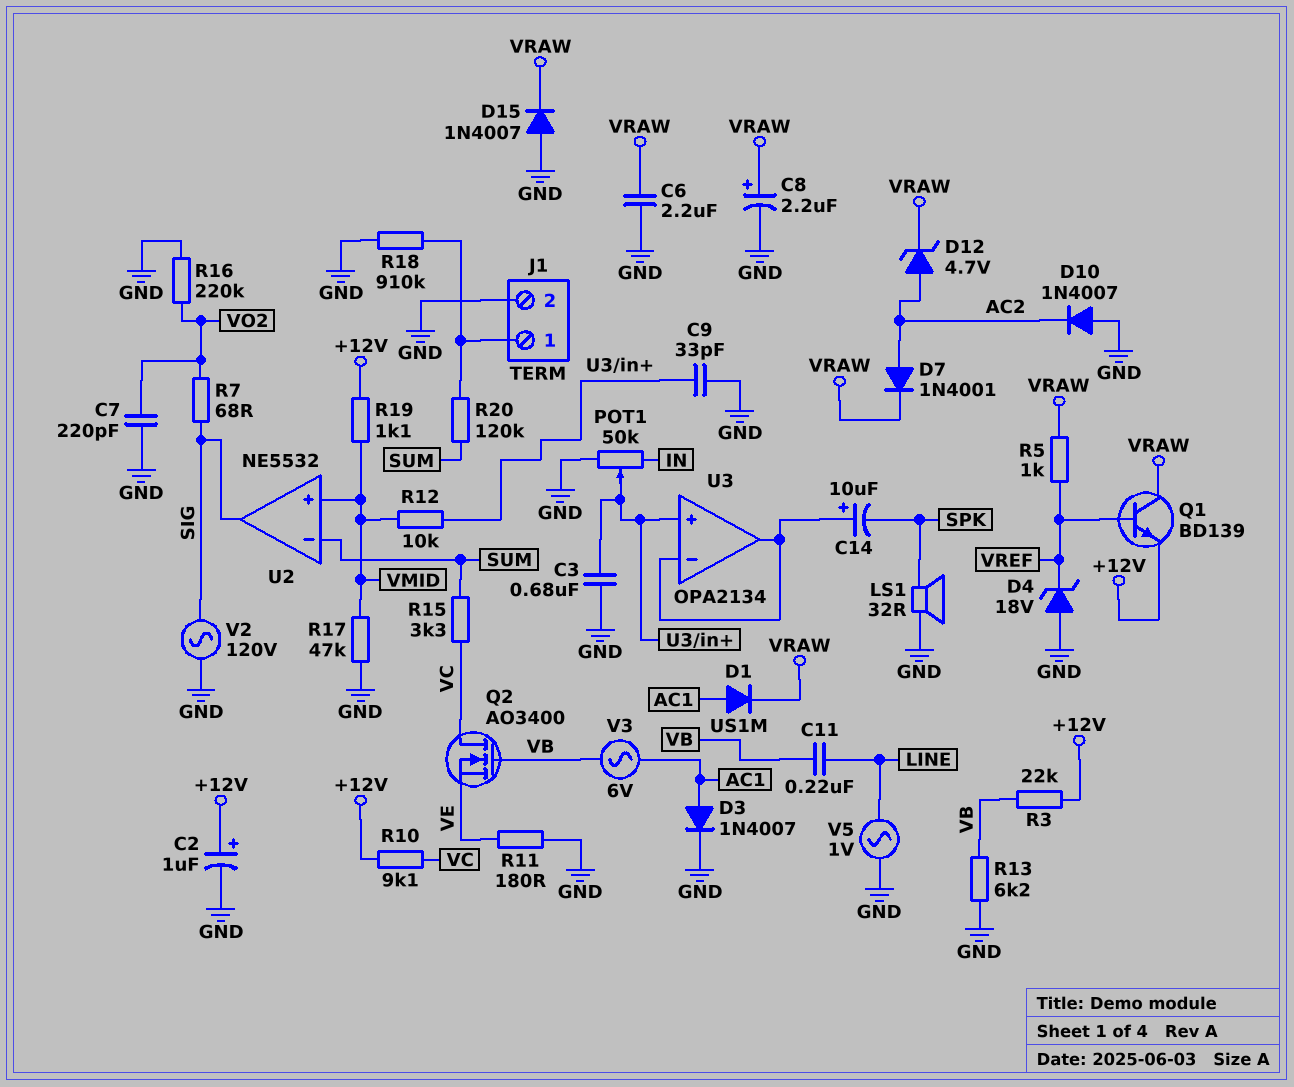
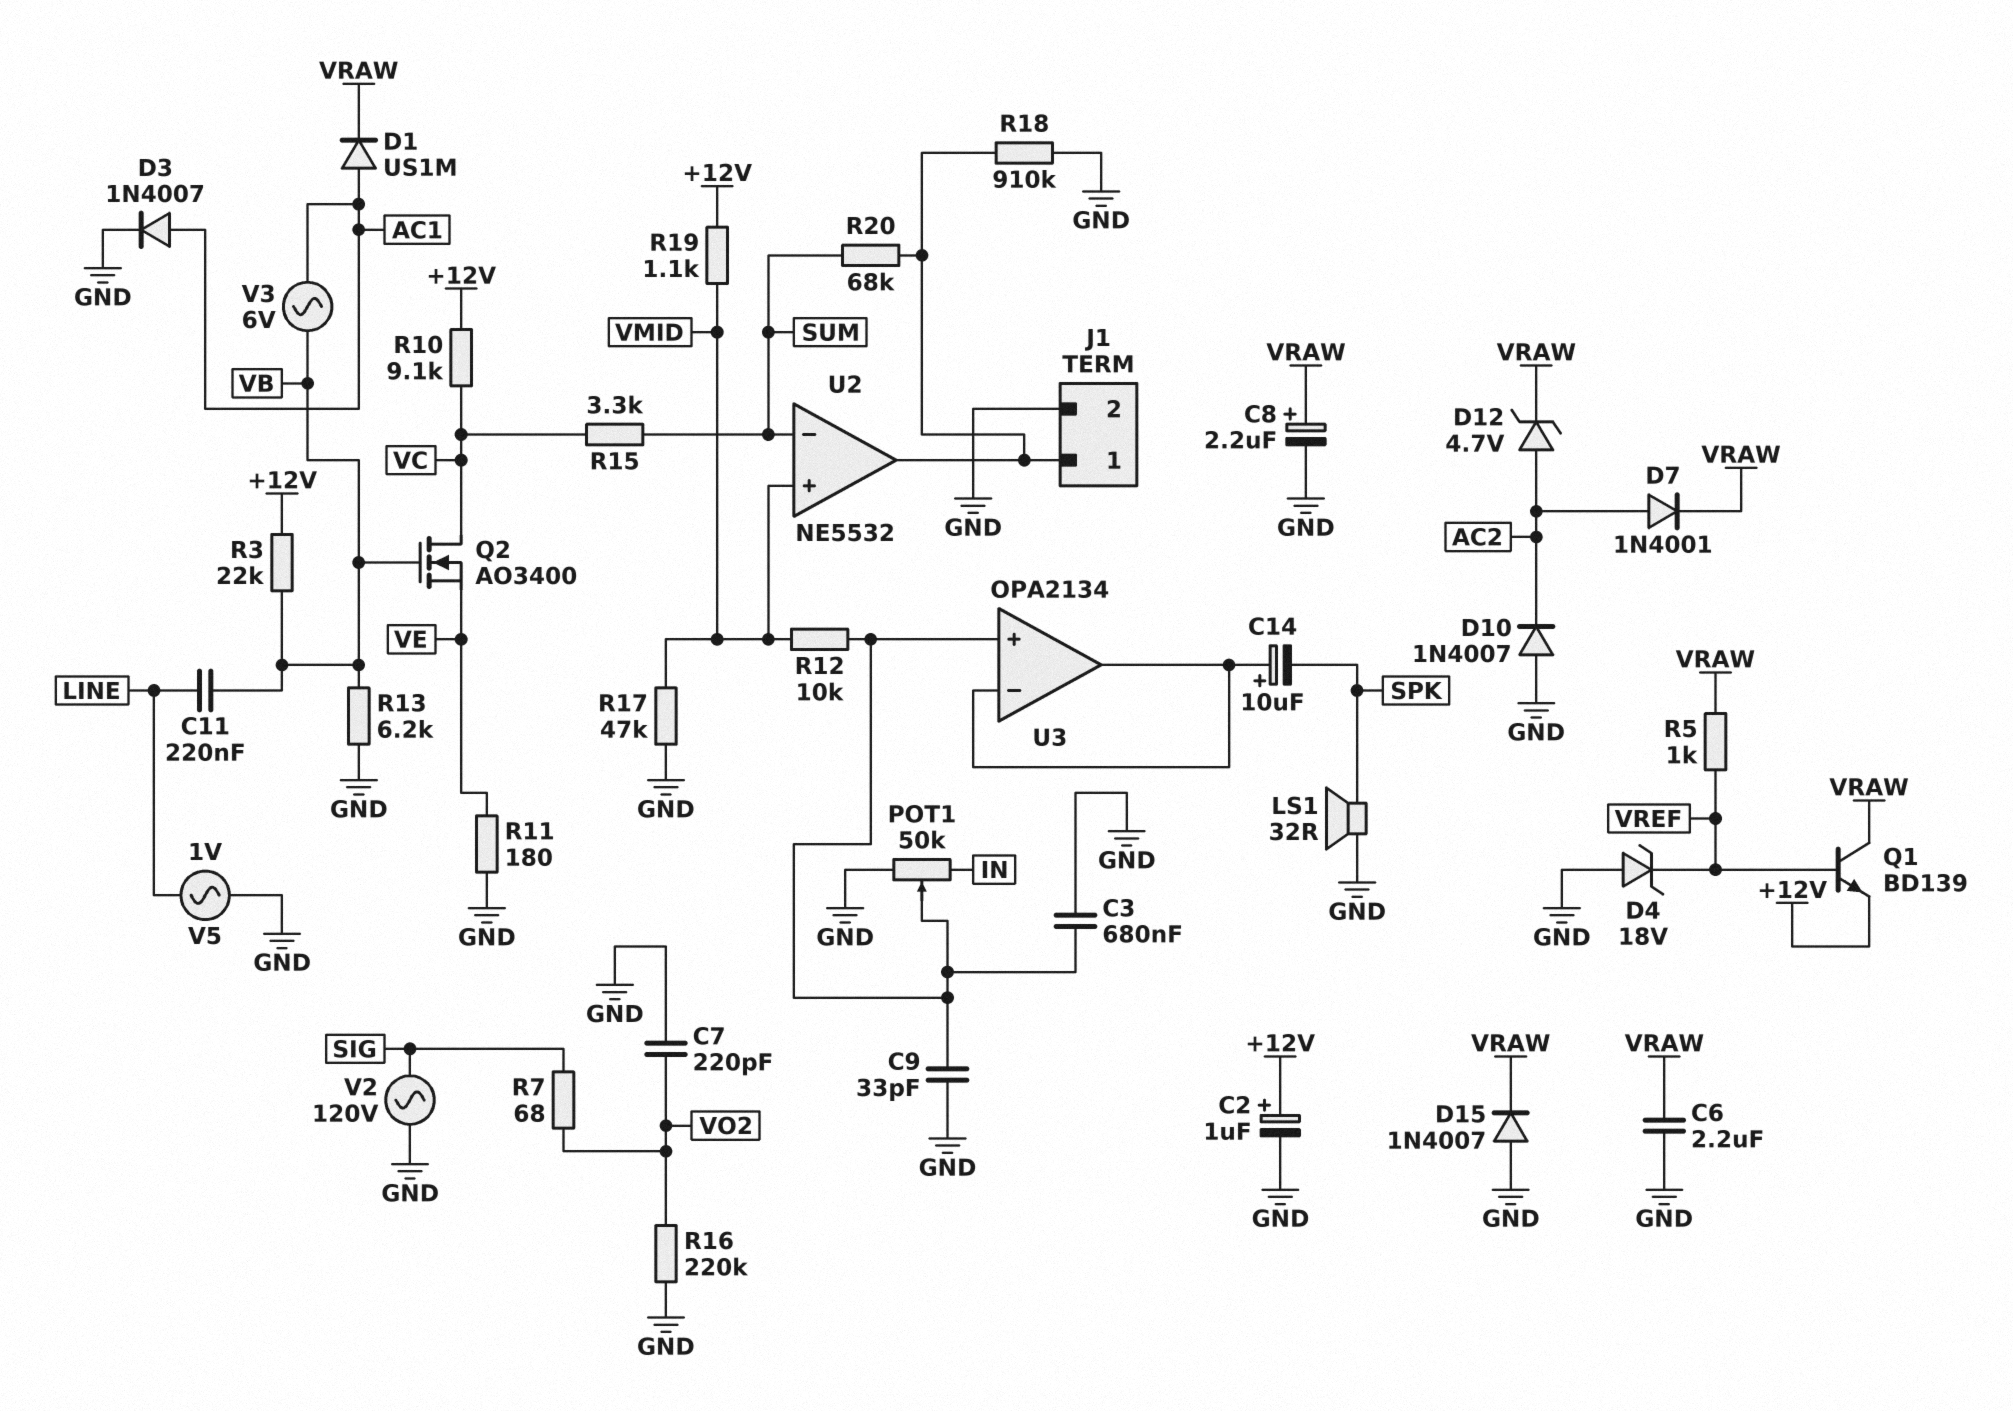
R20: 120k (J1/1, SUM) -> 68k (J1/1, SUM)
U2 pin out: SIG -> J1/1

